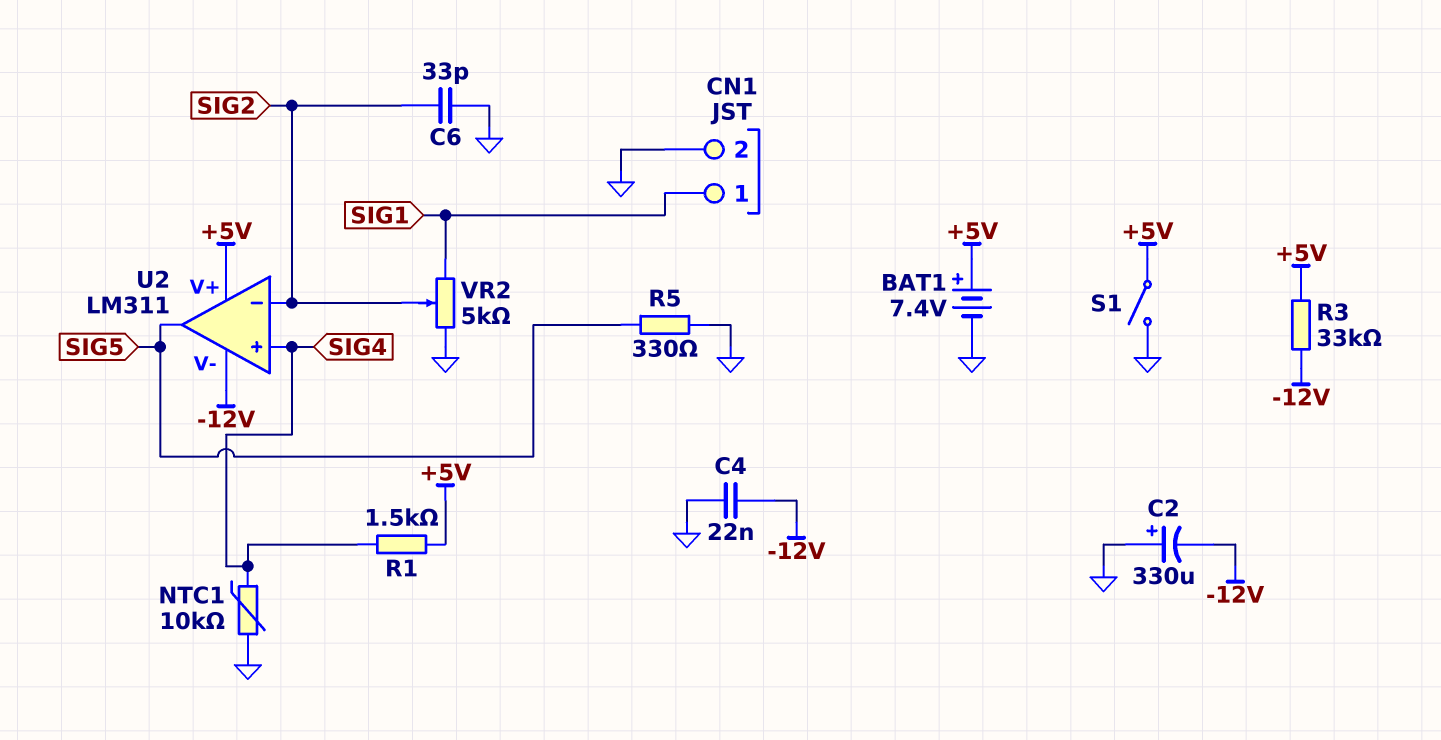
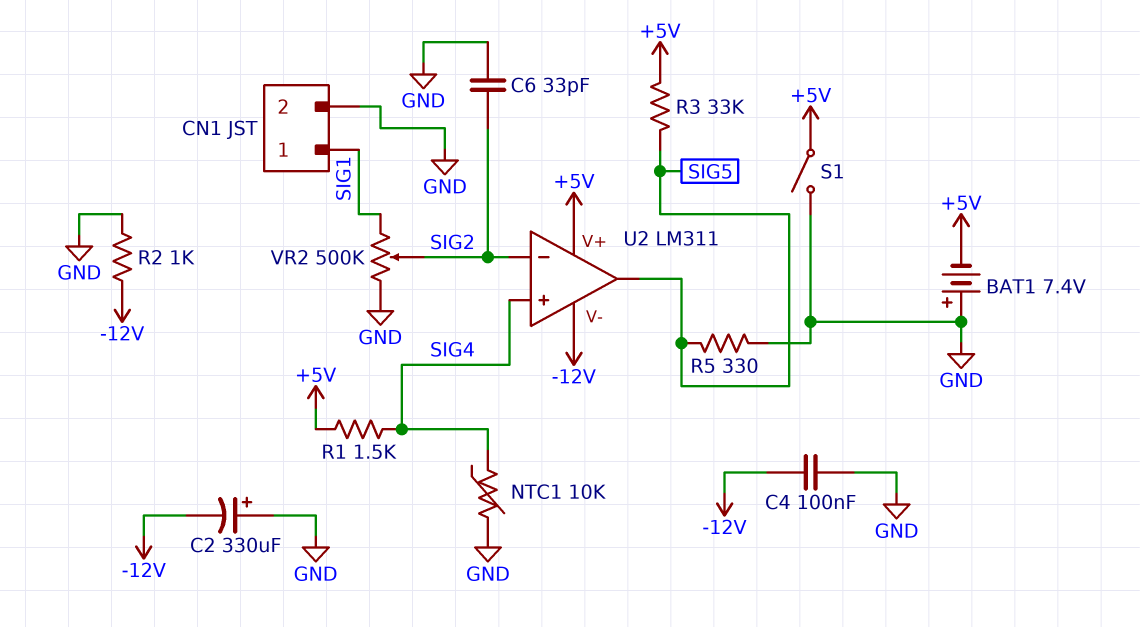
BAT1: 7.4V (plus +5V, minus GND) -> 7.4V (plus GND, minus +5V)
C4: 22nF (-12V, GND) -> 100nF (-12V, GND)
R2: none -> 1k (-12V, GND)
R3: 33k (+5V, -12V) -> 33k (+5V, SIG5)
VR2: 5k (GND, SIG1, wiper SIG2) -> 500k (GND, SIG1, wiper SIG2)

